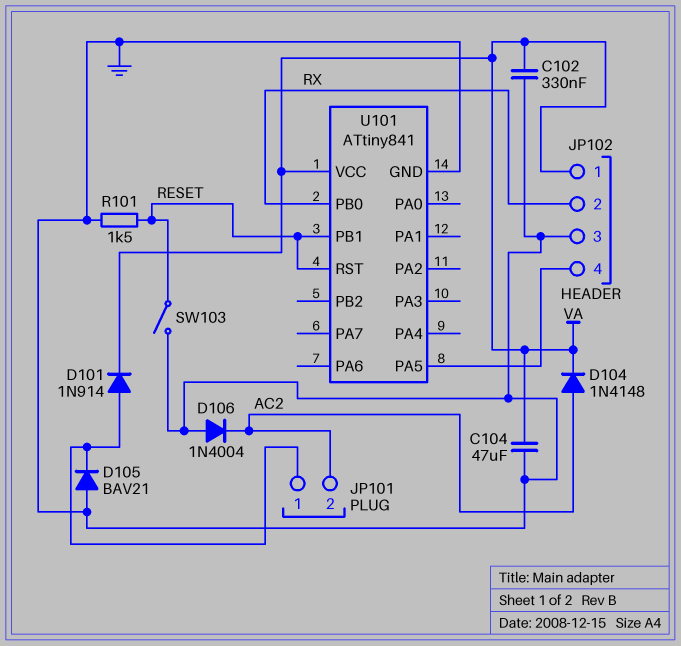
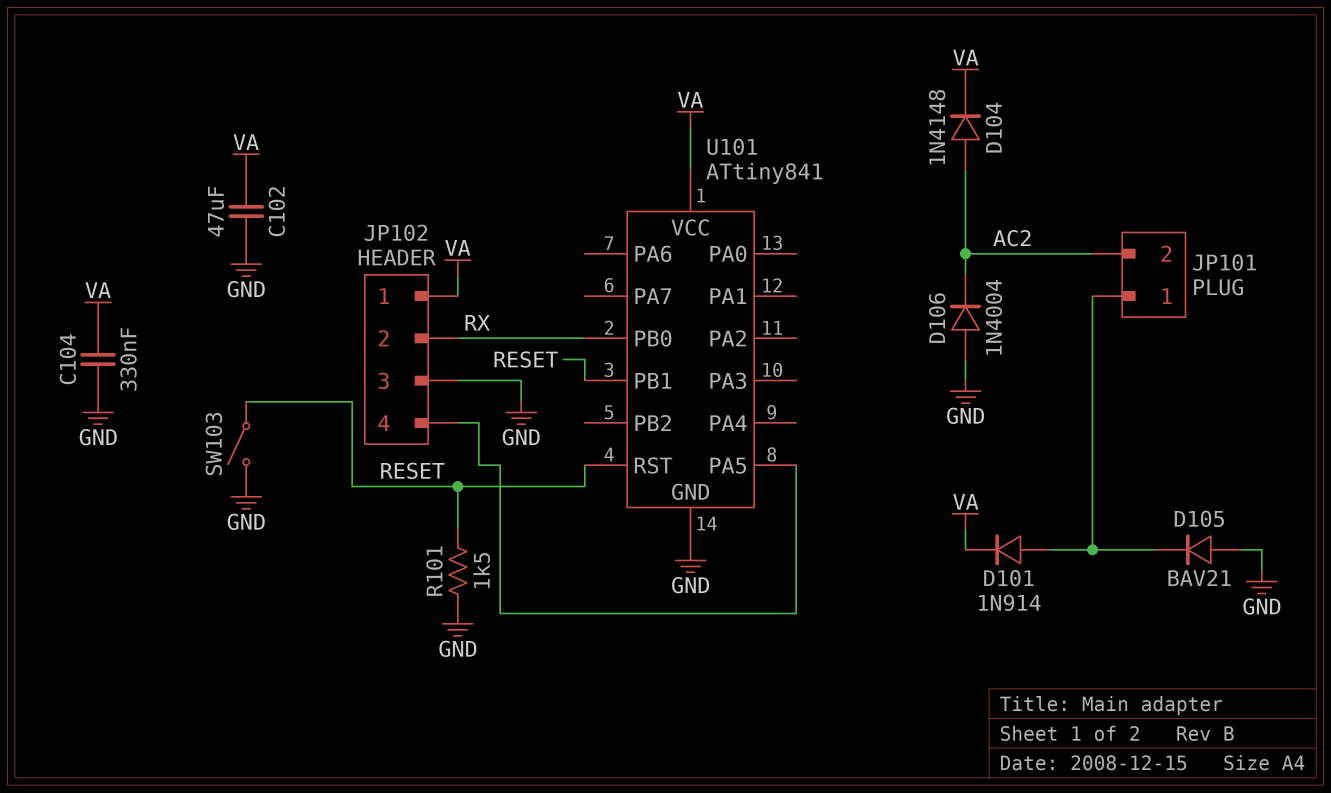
C102: 330nF (GND, VA) -> 47uF (GND, VA)
C104: 47uF (GND, VA) -> 330nF (GND, VA)

